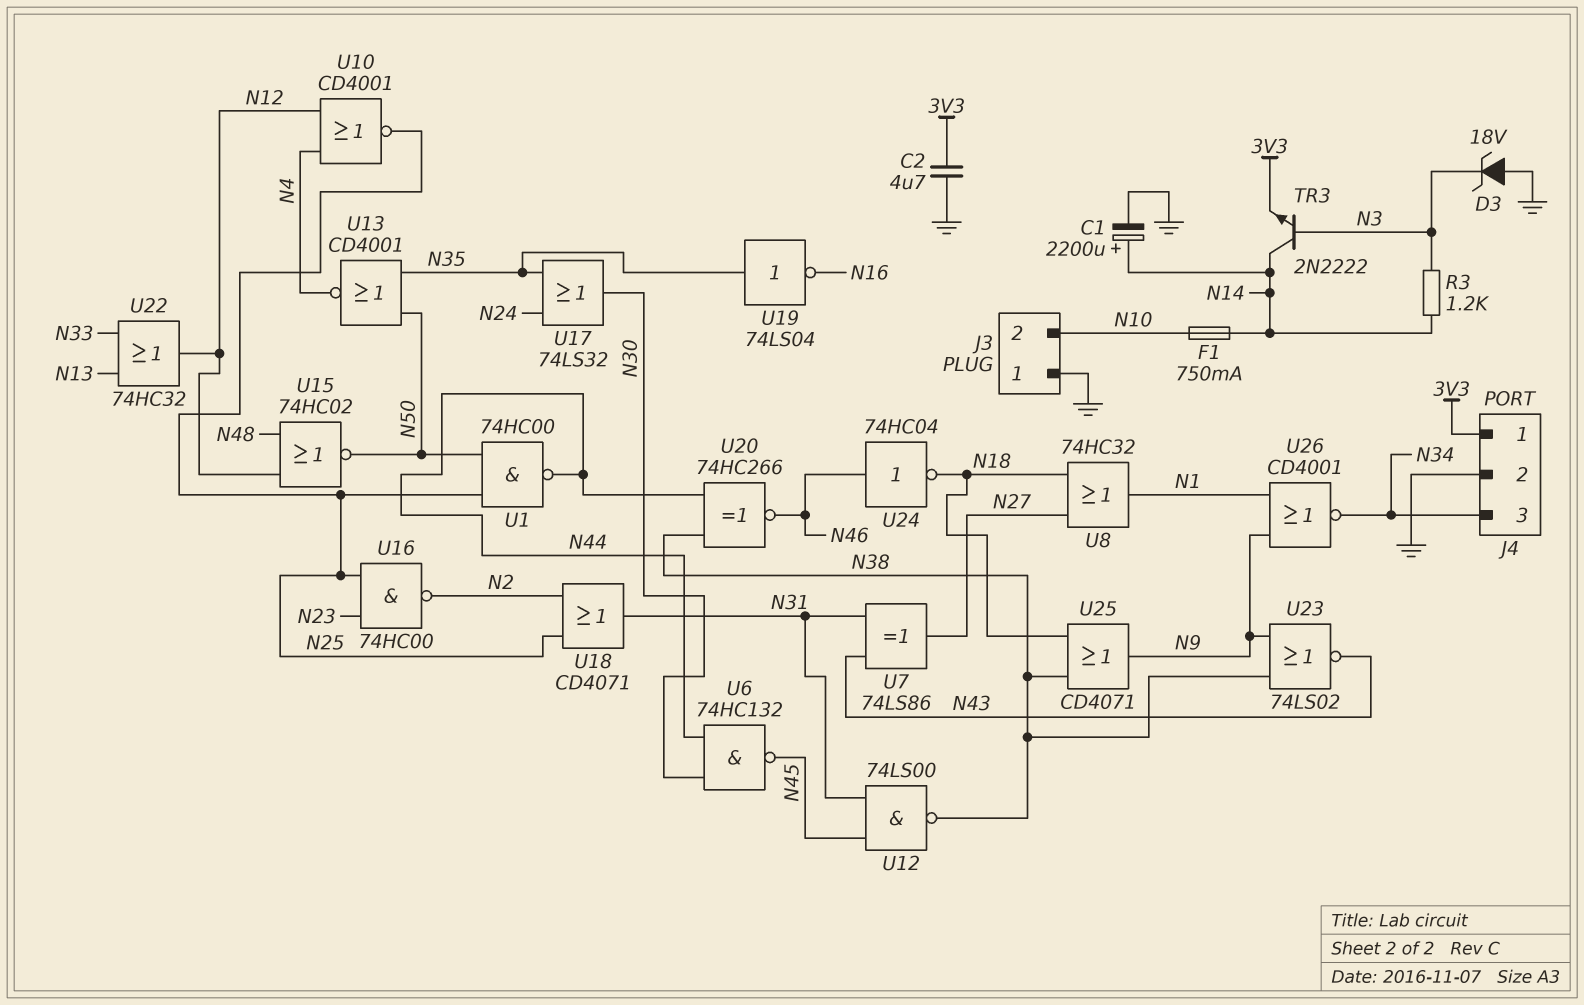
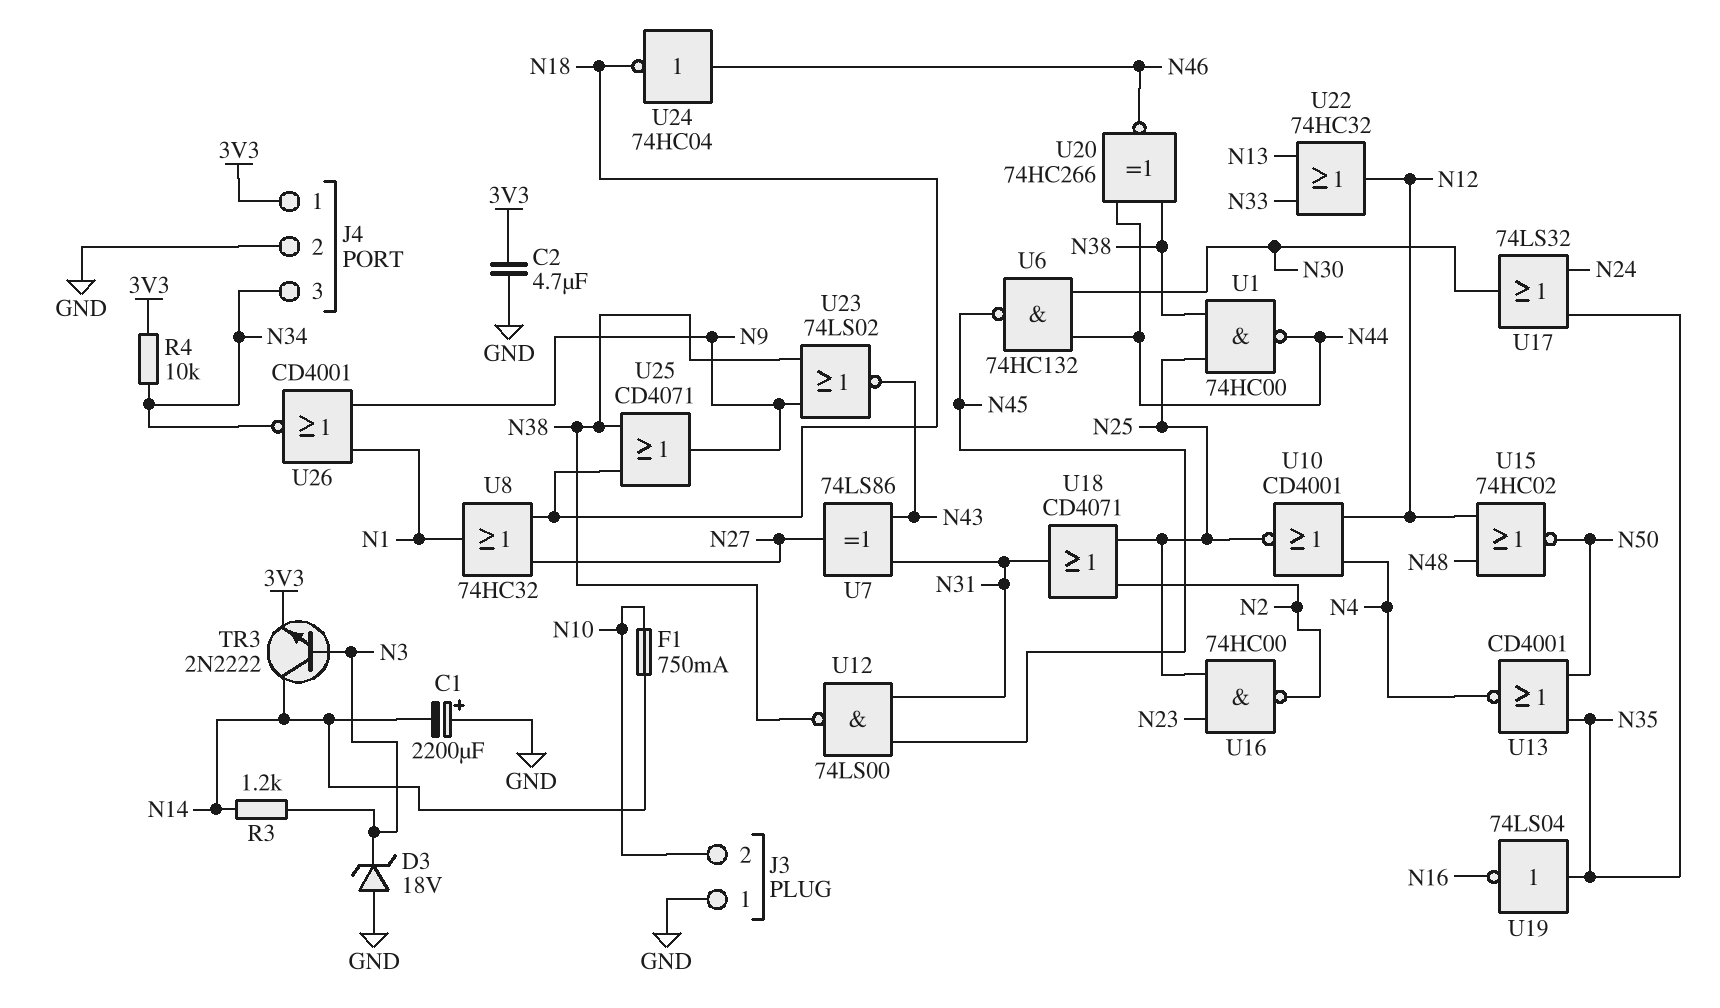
C1: 2200uF (plus N14, minus GND) -> 2200uF (plus GND, minus N14)
R4: none -> 10k (3V3, N34)
U1: NAND 74HC00 (in N25, in N50, out N44) -> NAND 74HC00 (in N25, in N38, out N44)

